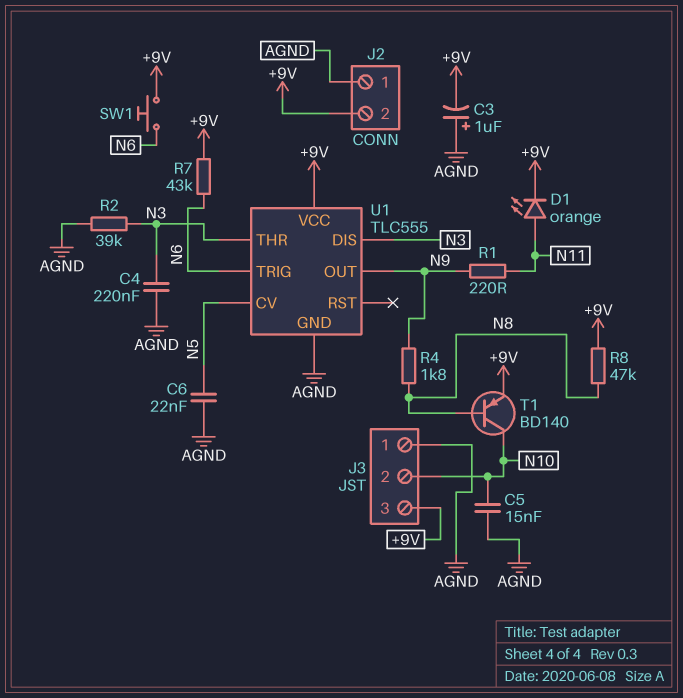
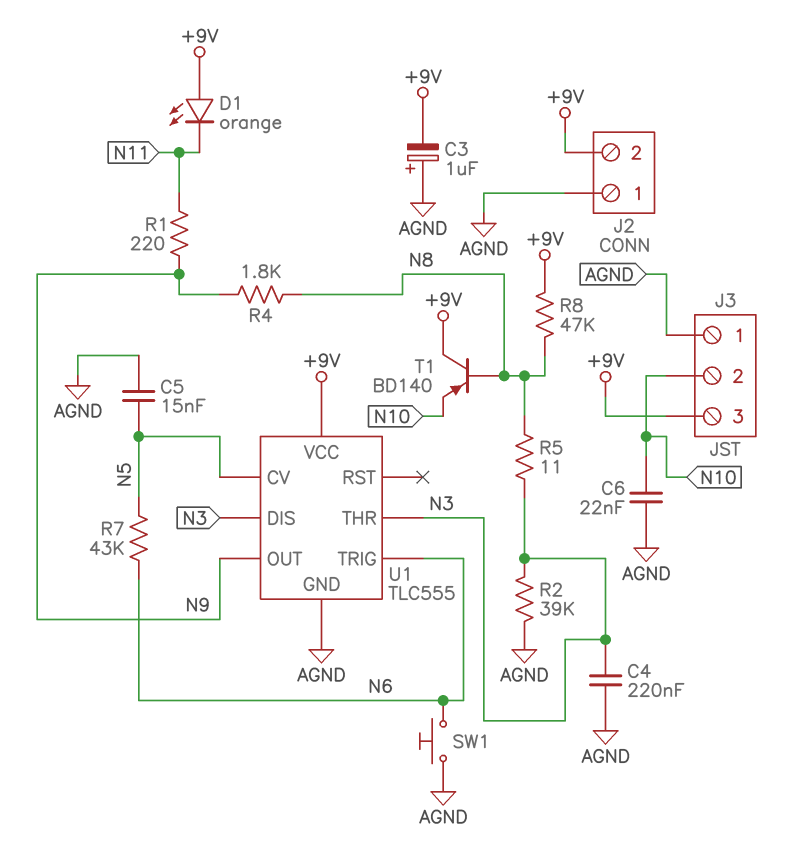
C5: 15nF (AGND, N10) -> 15nF (AGND, N5)
C6: 22nF (AGND, N5) -> 22nF (AGND, N10)
D1: LED orange (A N11, K +9V) -> LED orange (A +9V, K N11)
R5: none -> 11 (N3, N8)
R7: 43k (+9V, N6) -> 43k (N5, N6)
SW1: button (+9V, N6) -> button (AGND, N6)
T1: PNP BD140 (B N8, C N10, E +9V) -> PNP BD140 (B N8, C +9V, E N10)

